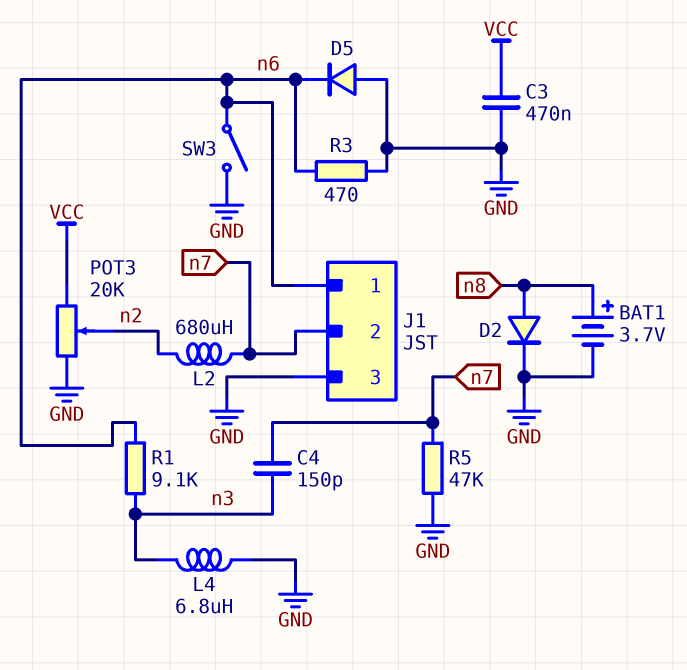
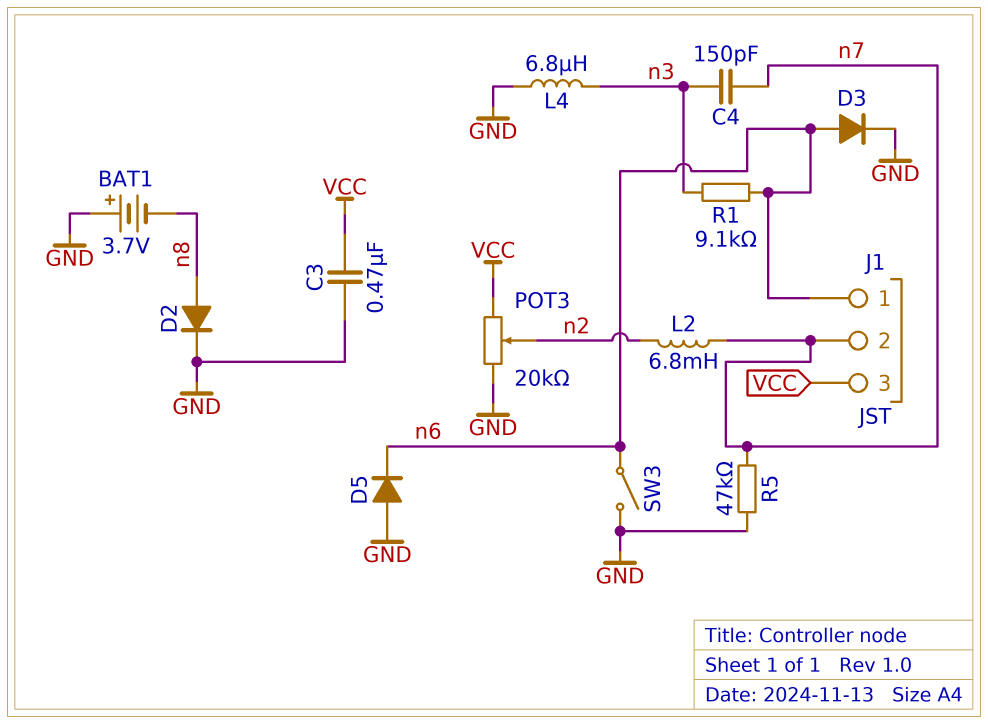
BAT1: 3.7V (plus n8, minus GND) -> 3.7V (plus GND, minus n8)
D3: none -> diode (A n6, K GND)
J1 pin 3: GND -> VCC
L2: 680uH (n2, n7) -> 6.8mH (n2, n7)
R3: 470 (GND, n6) -> none

